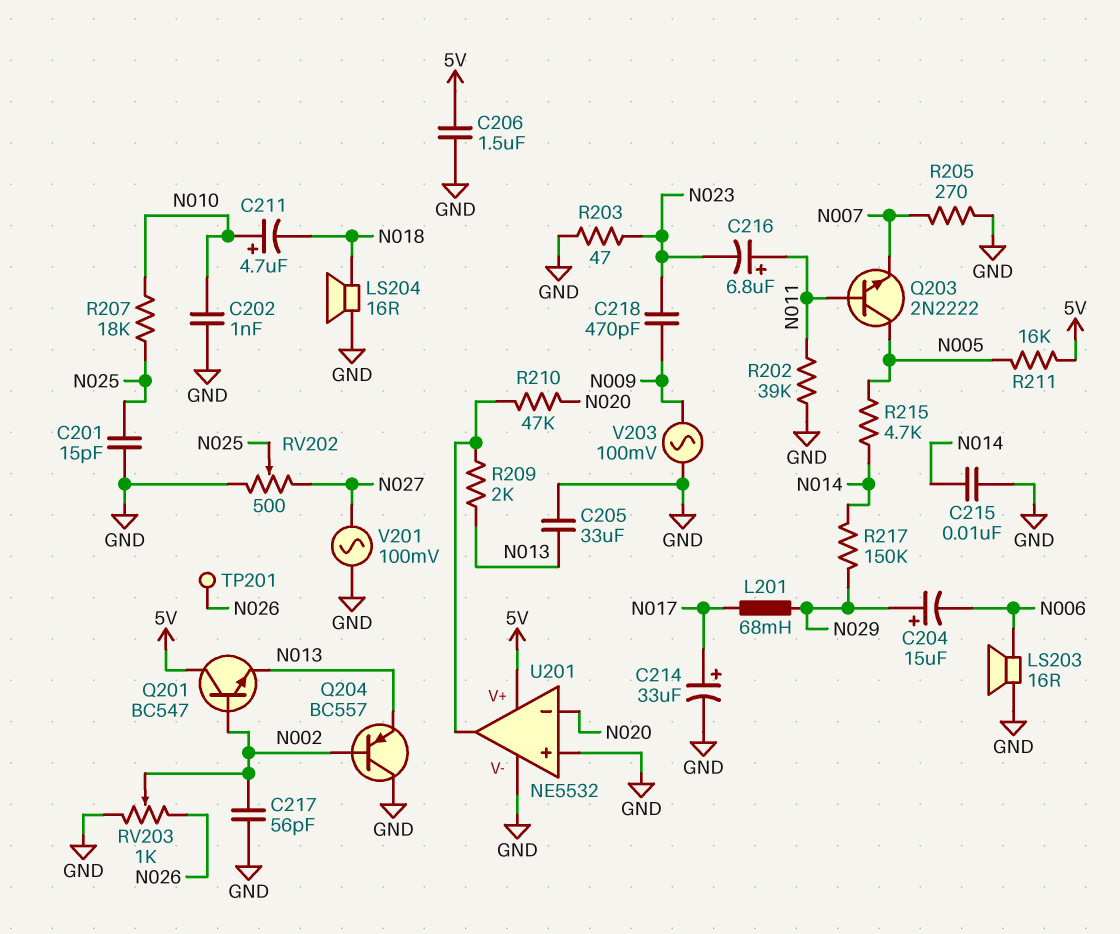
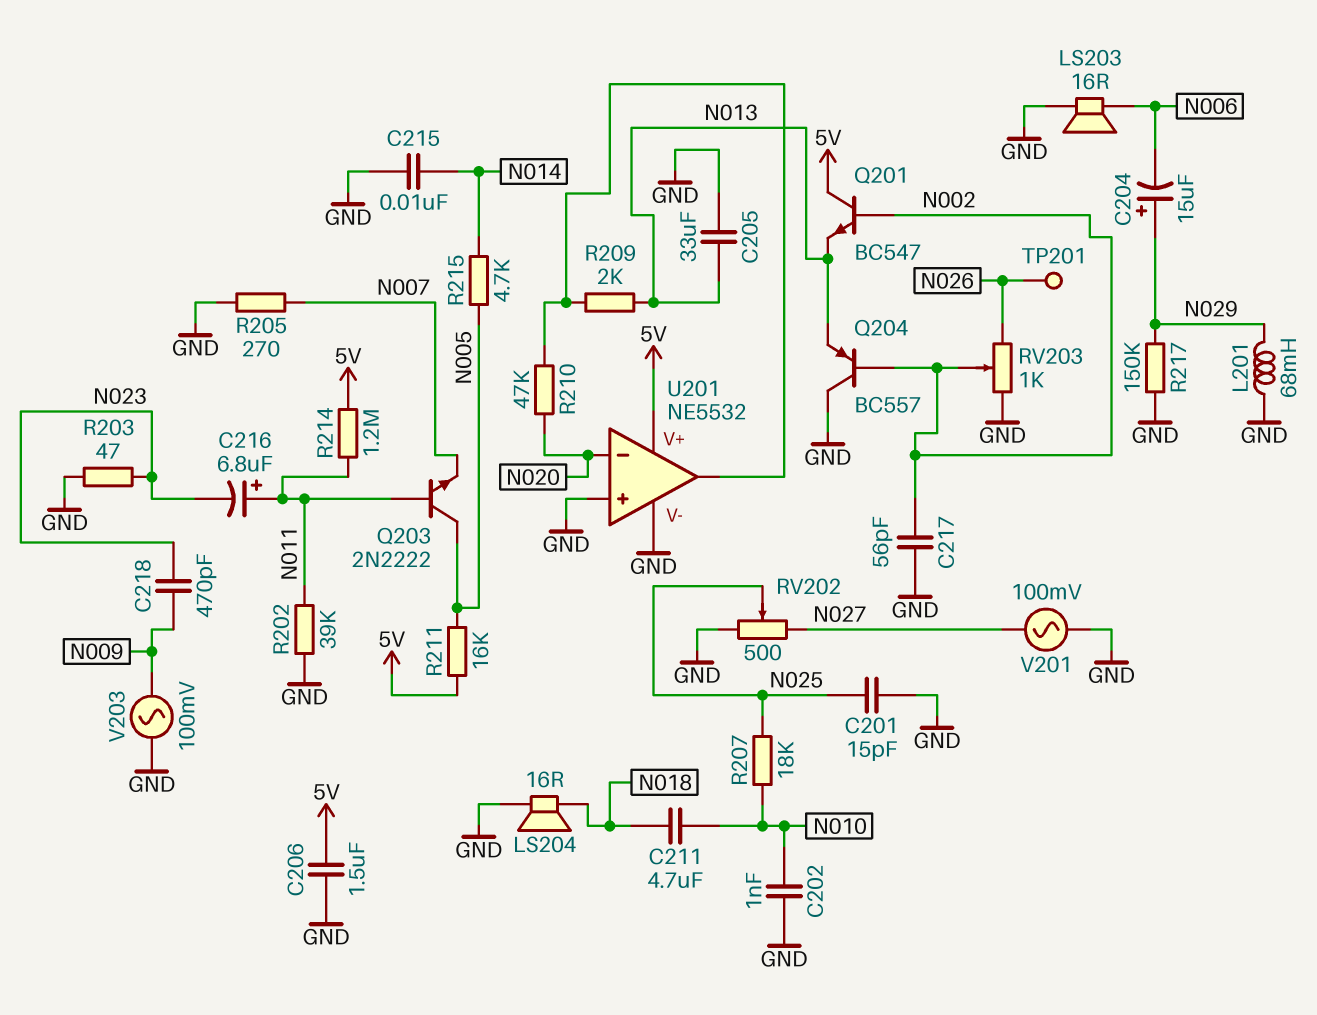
C211: 4.7uF (plus N010, minus N018) -> 4.7uF (N010, N018)
C214: 33uF (plus N017, minus GND) -> none
L201: 68mH (N017, N029) -> 68mH (GND, N029)
R214: none -> 1.2M (5V, N011)
R217: 150k (N014, N029) -> 150k (GND, N029)

